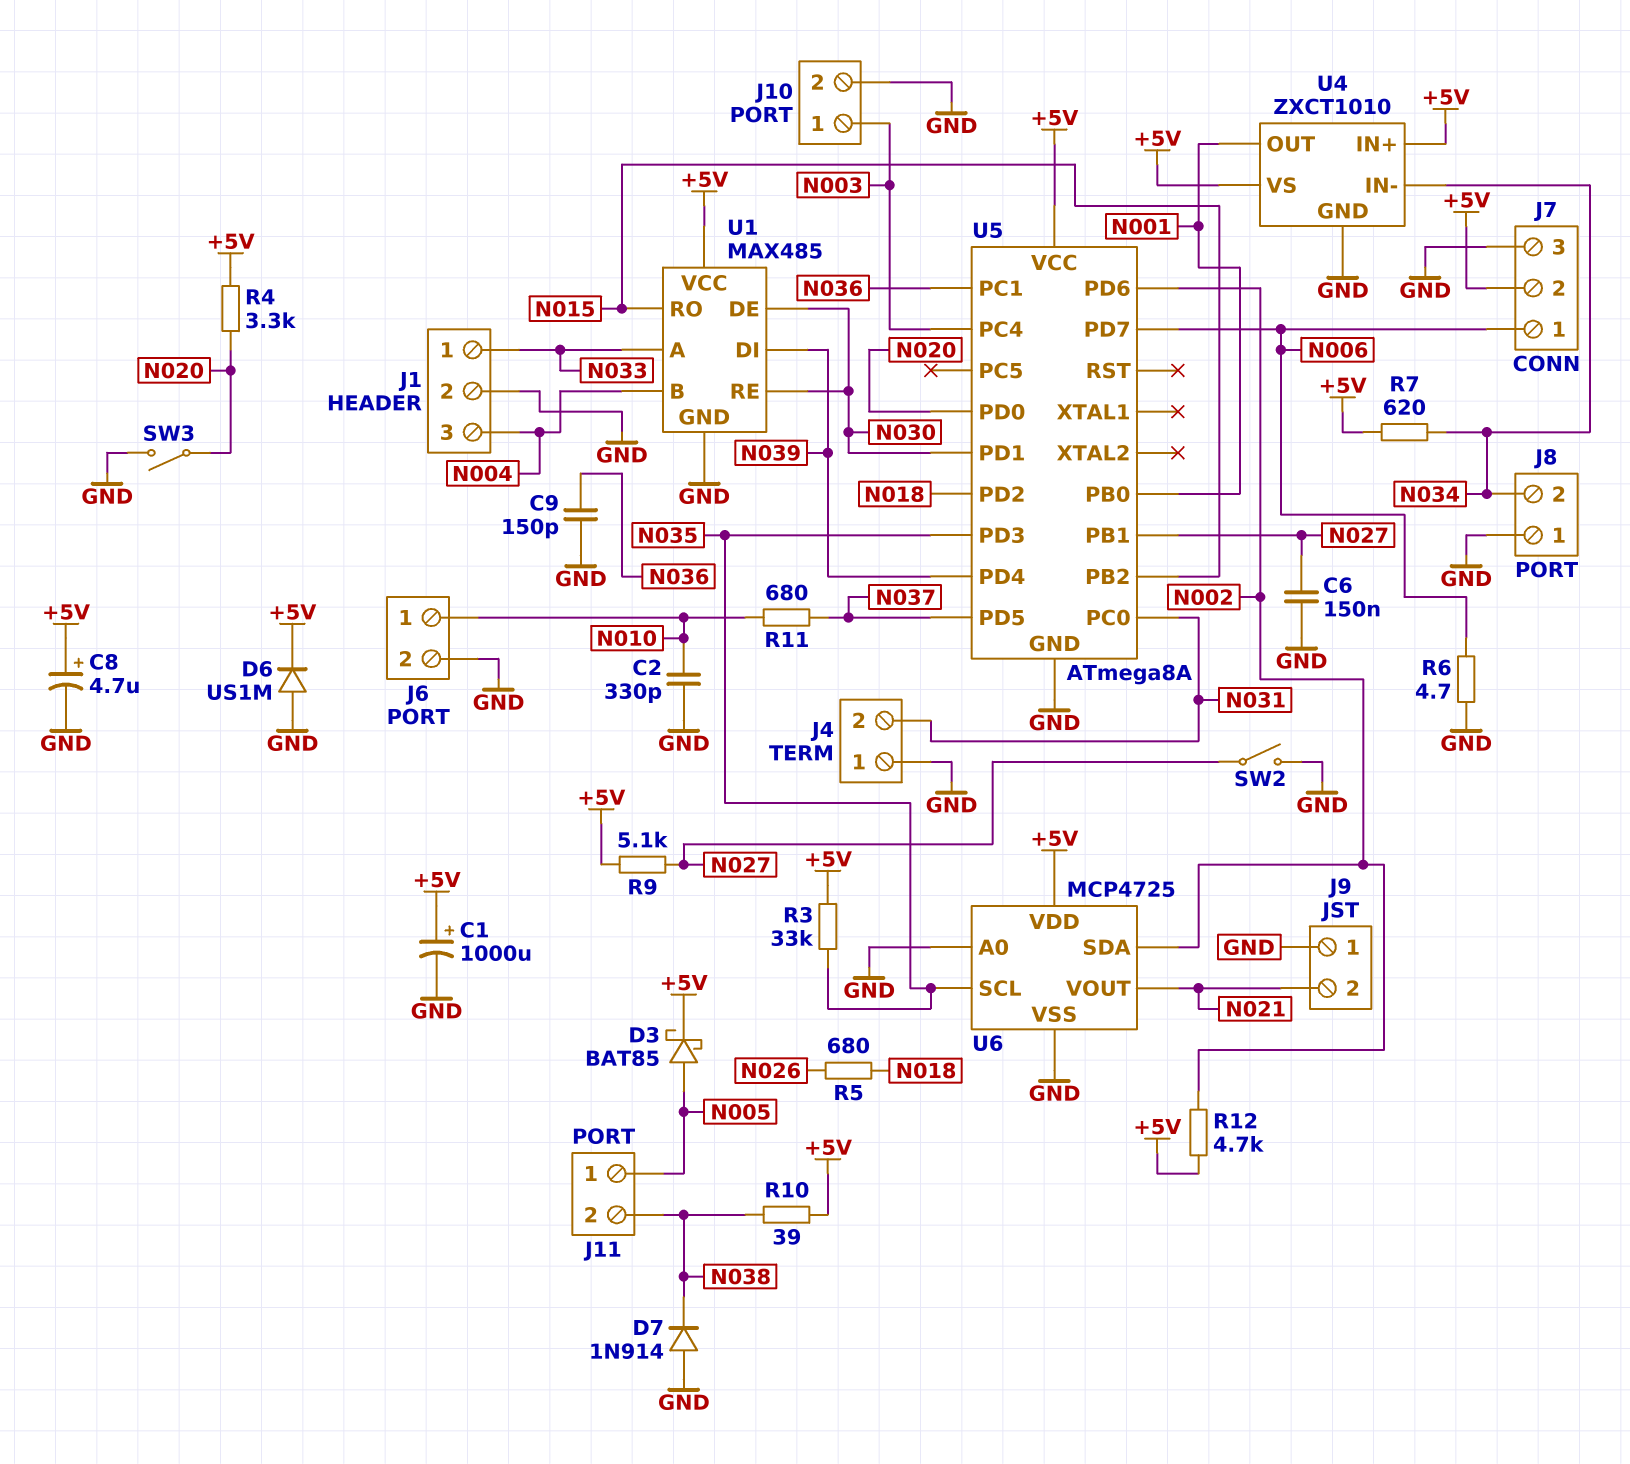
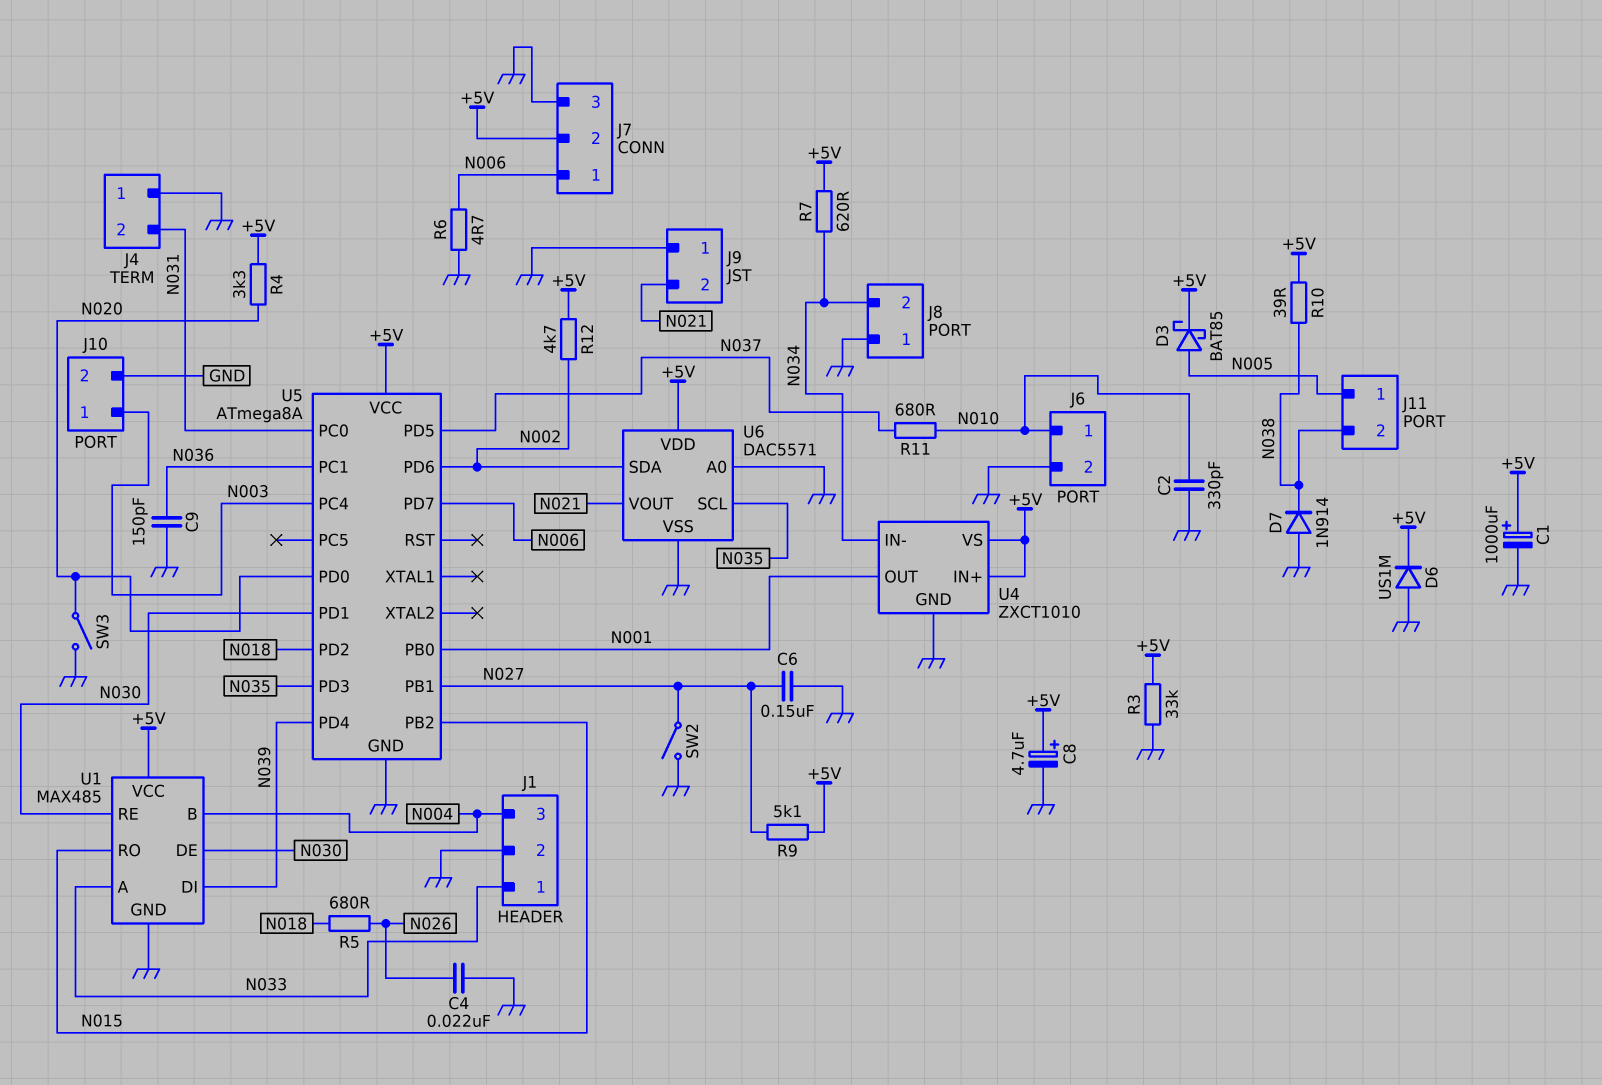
C4: none -> 22nF (GND, N026)
R3: 33k (+5V, N035) -> 33k (+5V, GND)
U6: MCP4725 -> DAC5571

